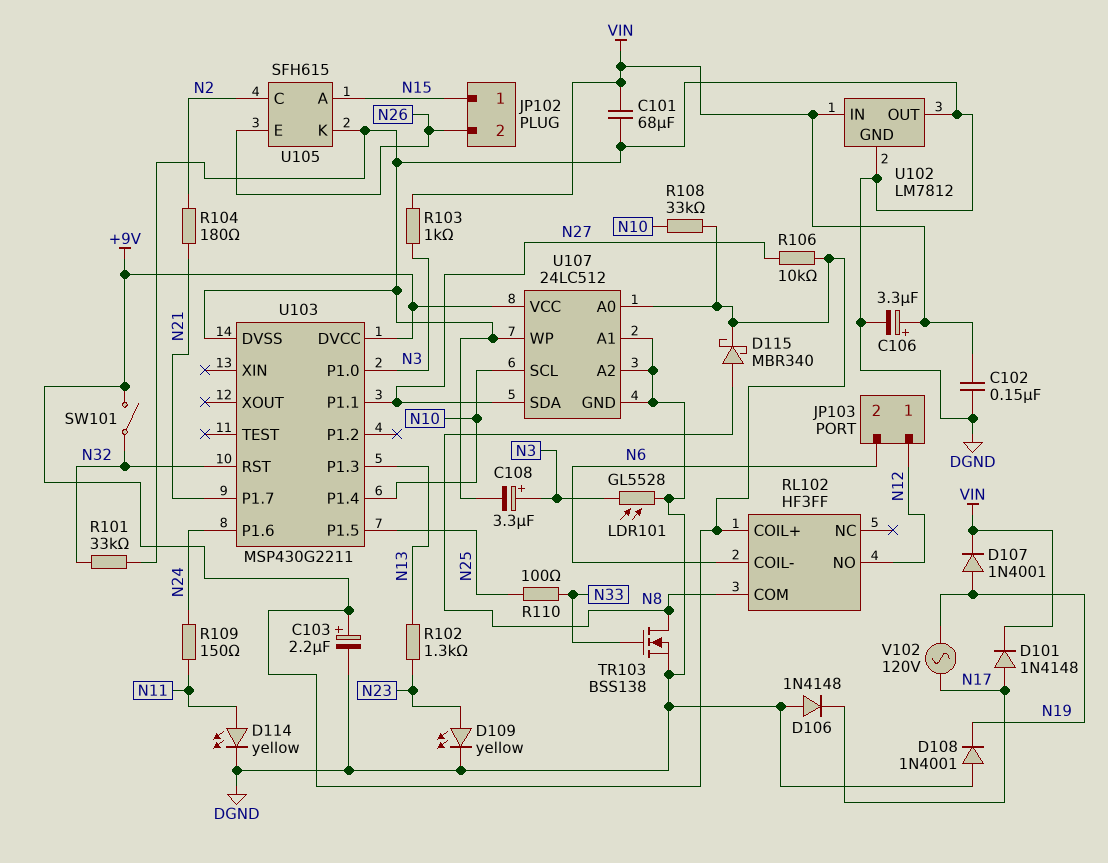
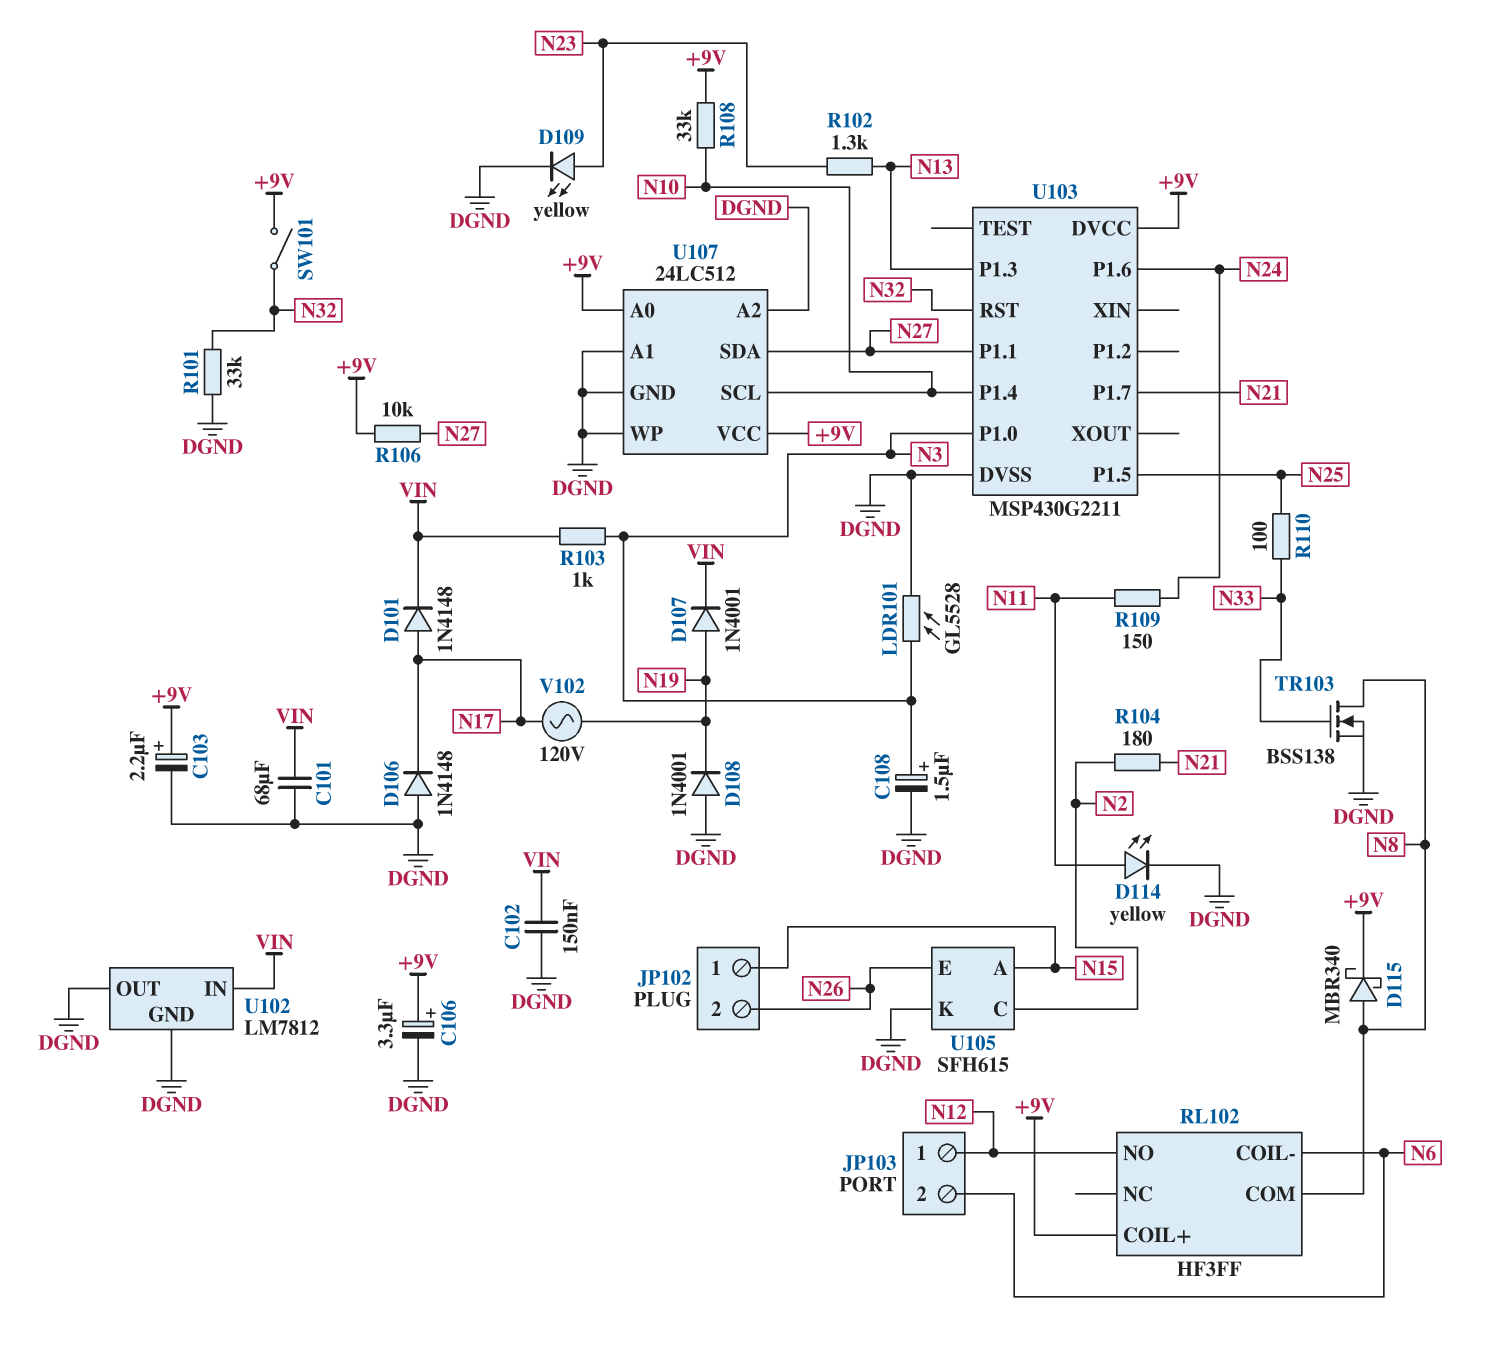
C106: 3.3uF (plus VIN, minus DGND) -> 3.3uF (plus +9V, minus DGND)
C108: 3.3uF (plus N3, minus DGND) -> 1.5uF (plus N3, minus DGND)

